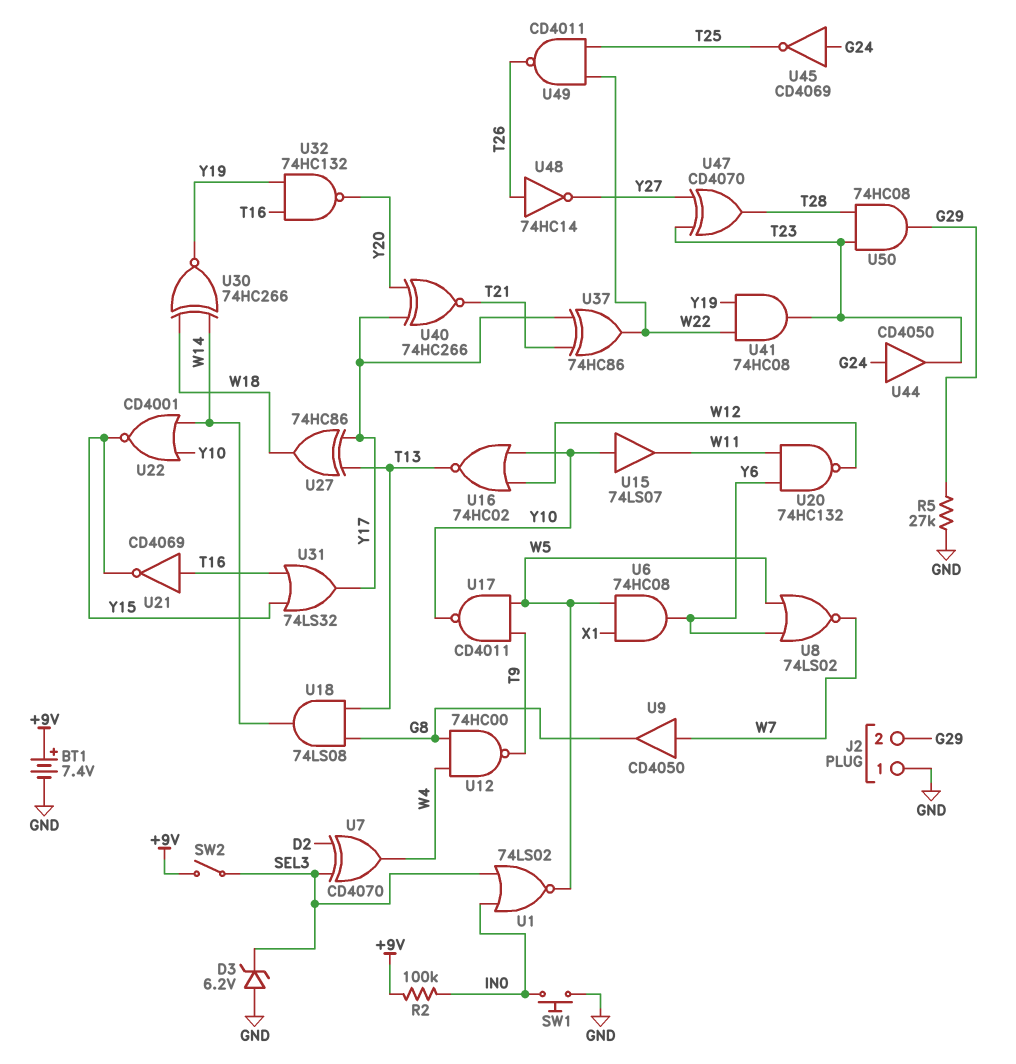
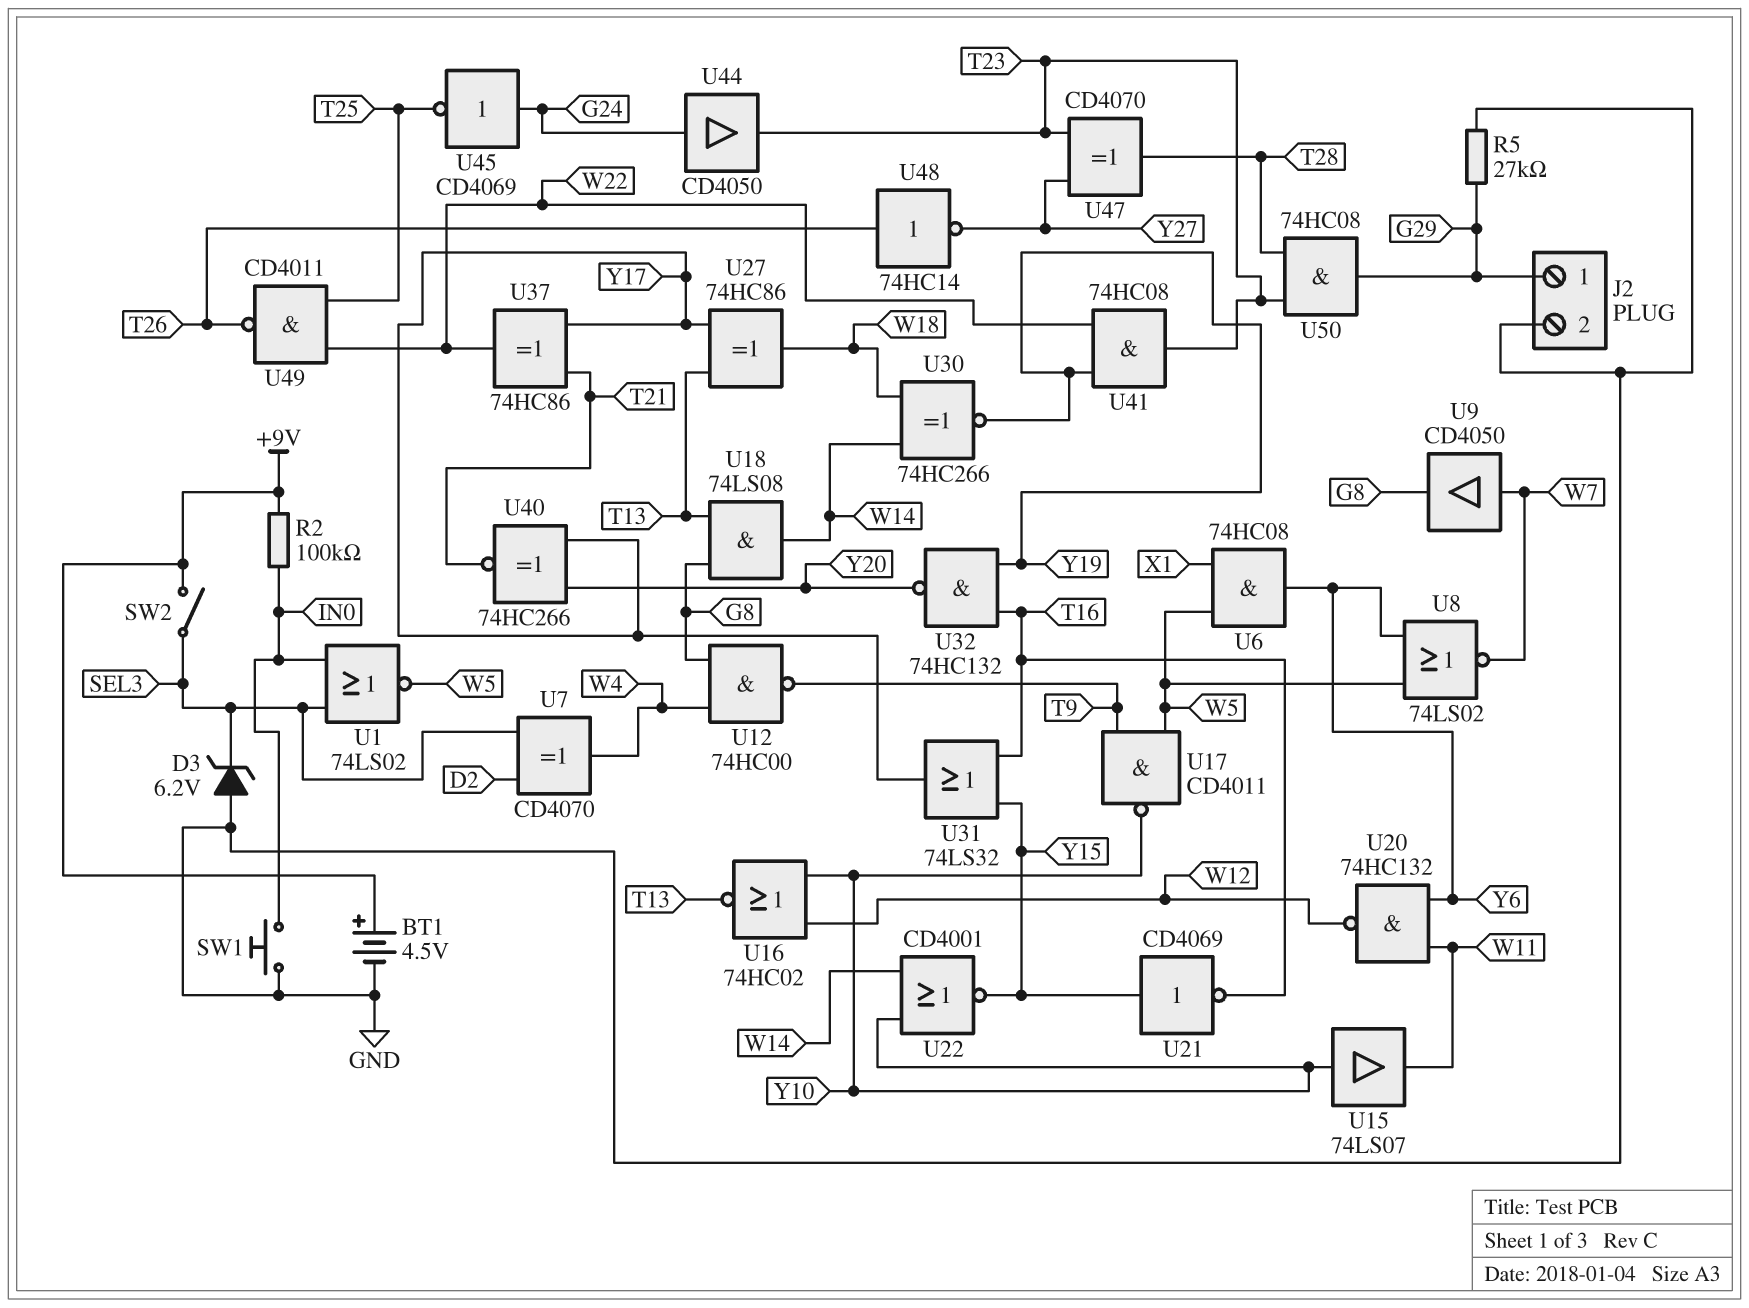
BT1: 7.4V (plus +9V, minus GND) -> 4.5V (plus +9V, minus GND)
J2 pin 1: GND -> G29
J2 pin 2: G29 -> GND
U21: NOT CD4069 (in T16, out Y15) -> NOT CD4069 (in Y15, out T16)

